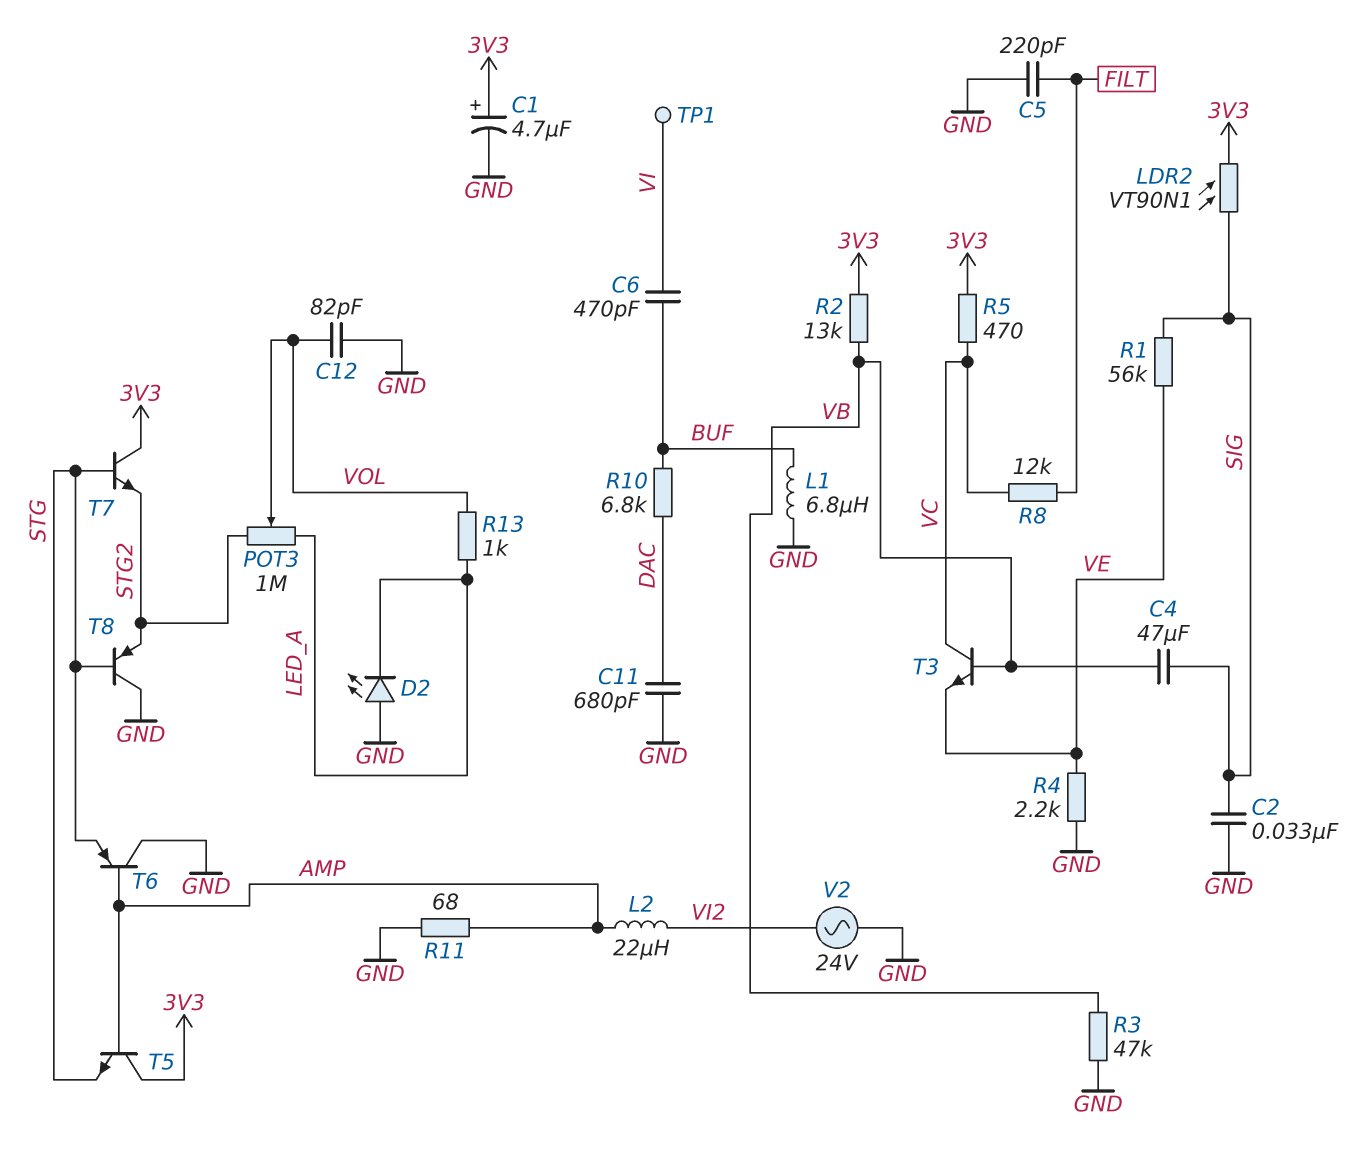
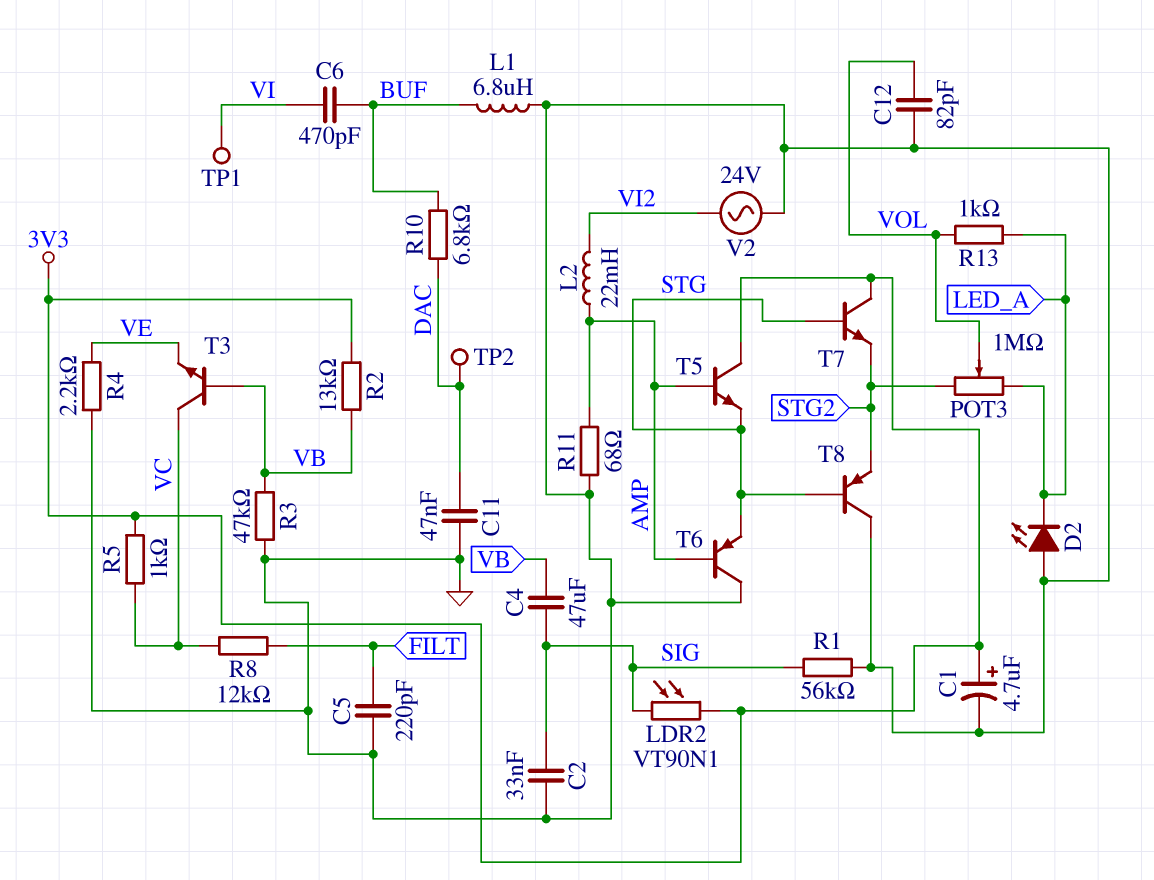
C11: 680pF (DAC, GND) -> 47nF (DAC, GND)
L2: 22uH (AMP, VI2) -> 22mH (AMP, VI2)
R1: 56k (SIG, VE) -> 56k (GND, SIG)
R5: 470 (3V3, VC) -> 1k (3V3, VC)
TP2: none -> test point (DAC)

